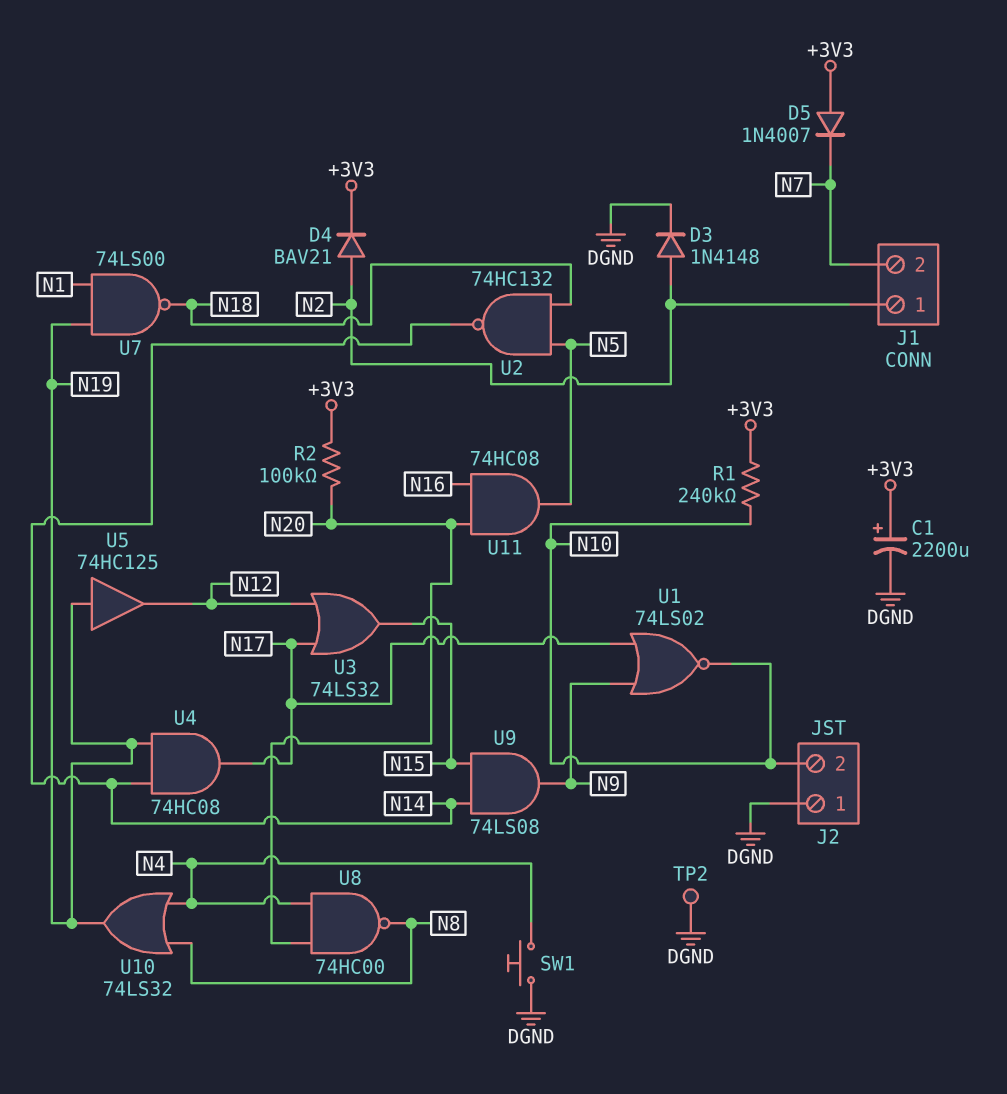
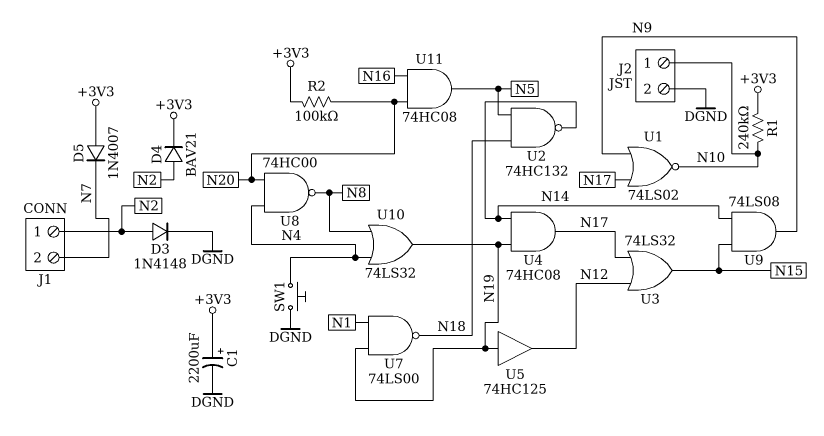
J2 pin 1: DGND -> N10
J2 pin 2: N10 -> DGND
TP2: test point (DGND) -> none

